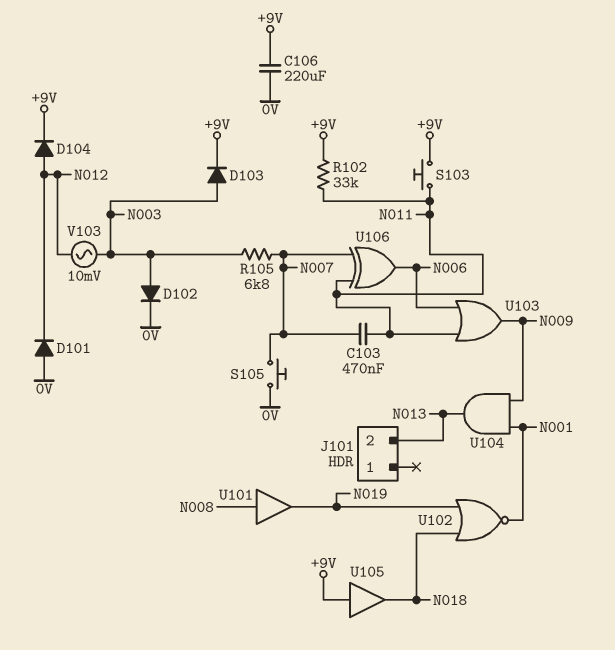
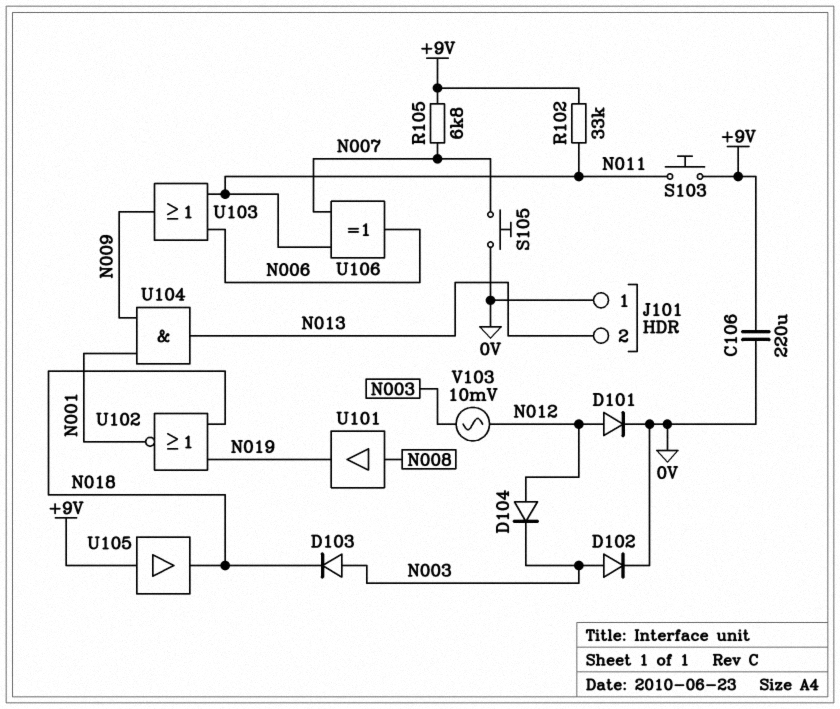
C103: 470nF (N007, N011) -> none
D101: diode (A 0V, K N012) -> diode (A N012, K 0V)
D103: diode (A N003, K +9V) -> diode (A N003, K N018)
D104: diode (A N012, K +9V) -> diode (A N012, K N003)
J101 pin 1: none -> 0V
R105: 6.8k (N003, N007) -> 6.8k (+9V, N007)

